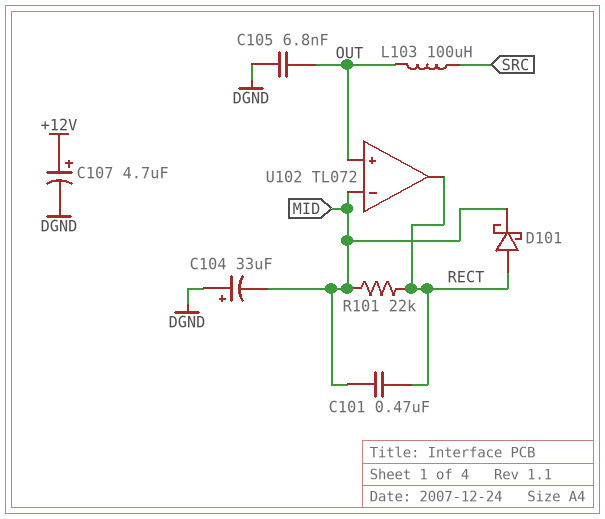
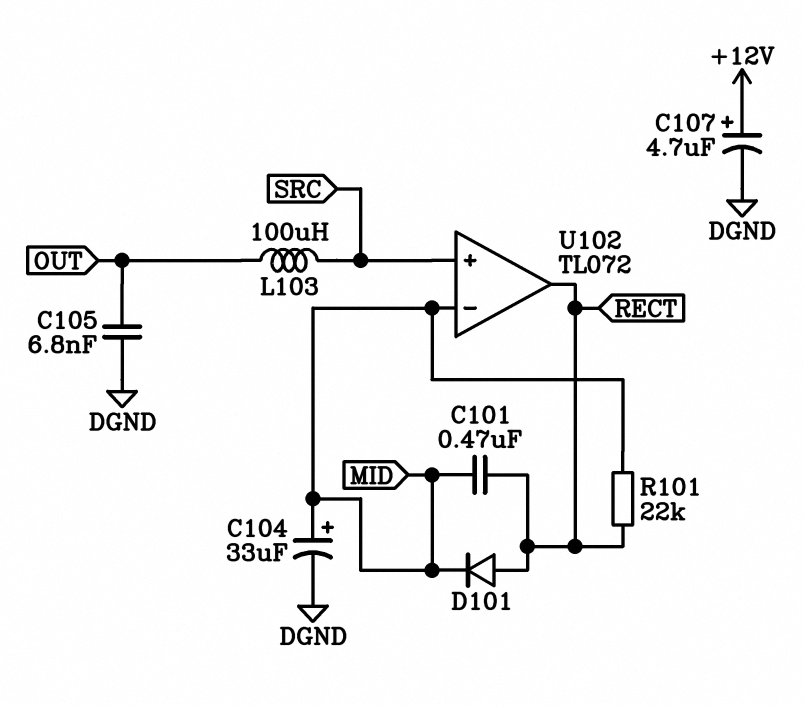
C104: 33uF (plus DGND, minus MID) -> 33uF (plus MID, minus DGND)
D101: schottky (A RECT, K MID) -> diode (A RECT, K MID)
U102 pin in+: OUT -> SRC

